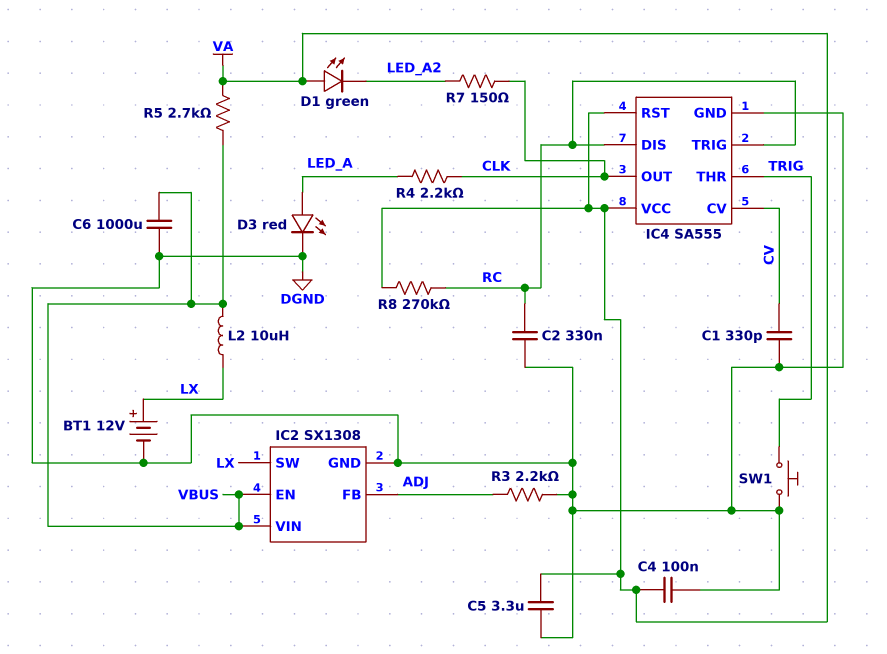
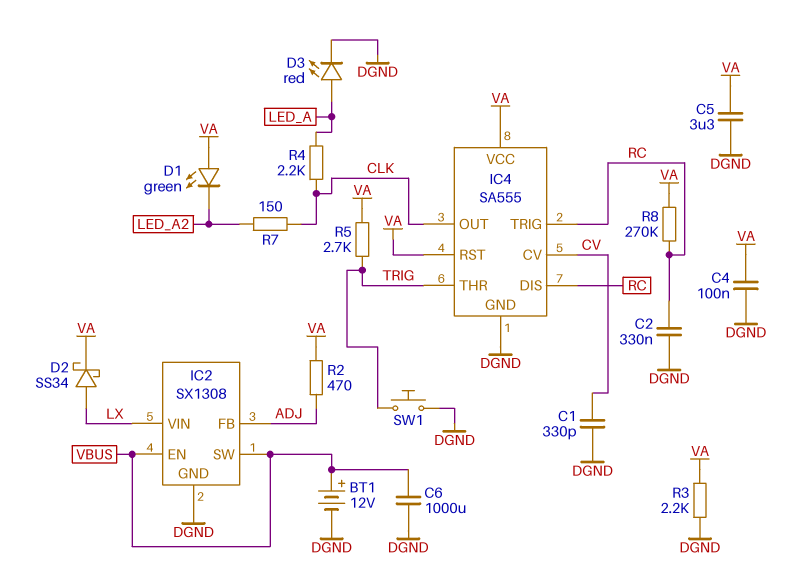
BT1: 12V (plus LX, minus DGND) -> 12V (plus VBUS, minus DGND)
D2: none -> schottky SS34 (A LX, K VA)
IC2 pin SW: LX -> VBUS
IC2 pin VIN: VBUS -> LX
L2: 10uH (LX, VBUS) -> none
R2: none -> 470 (ADJ, VA)
R3: 2.2k (ADJ, DGND) -> 2.2k (DGND, VA)
R5: 2.7k (VA, VBUS) -> 2.7k (TRIG, VA)

